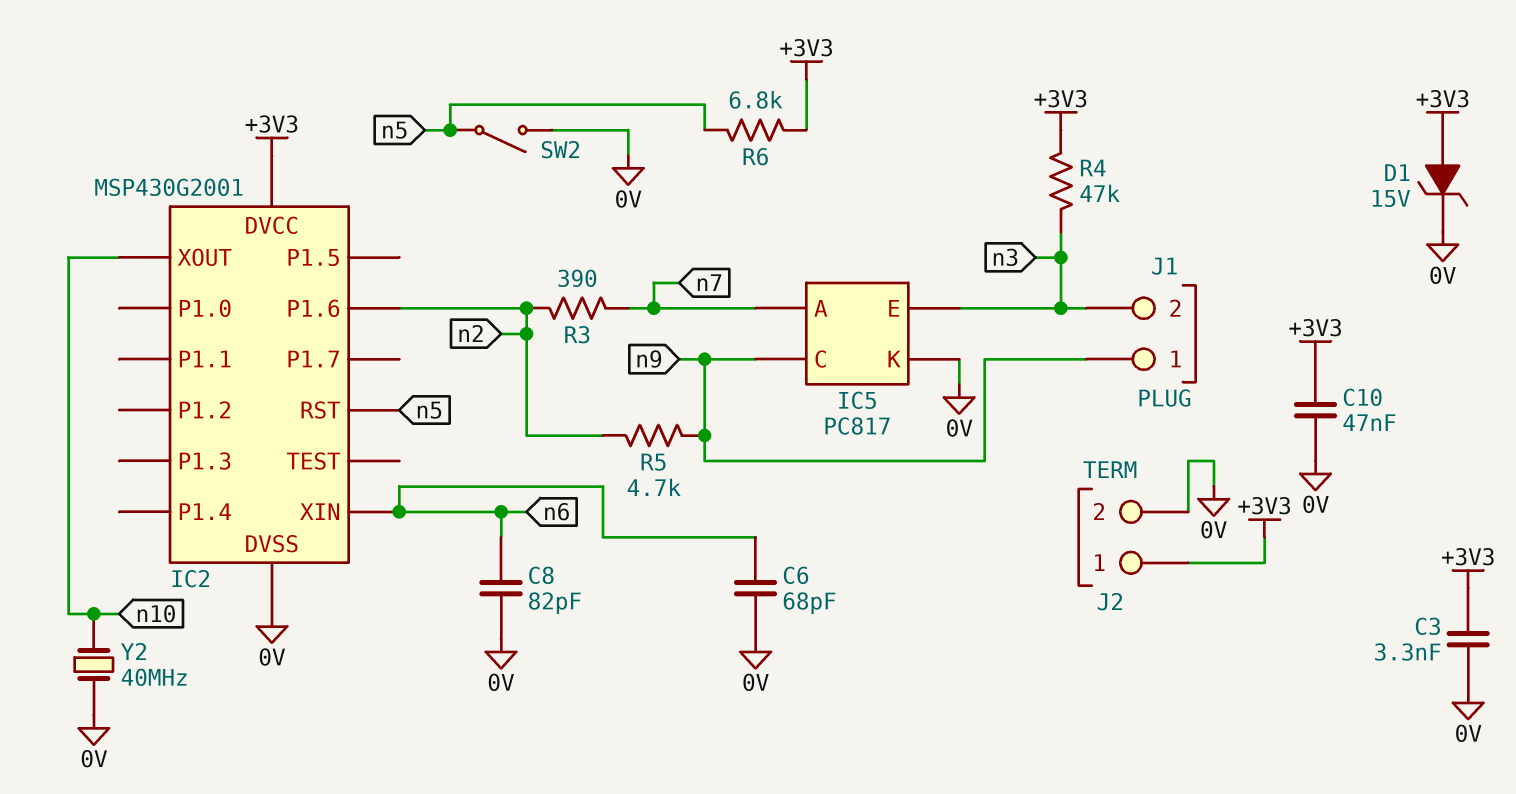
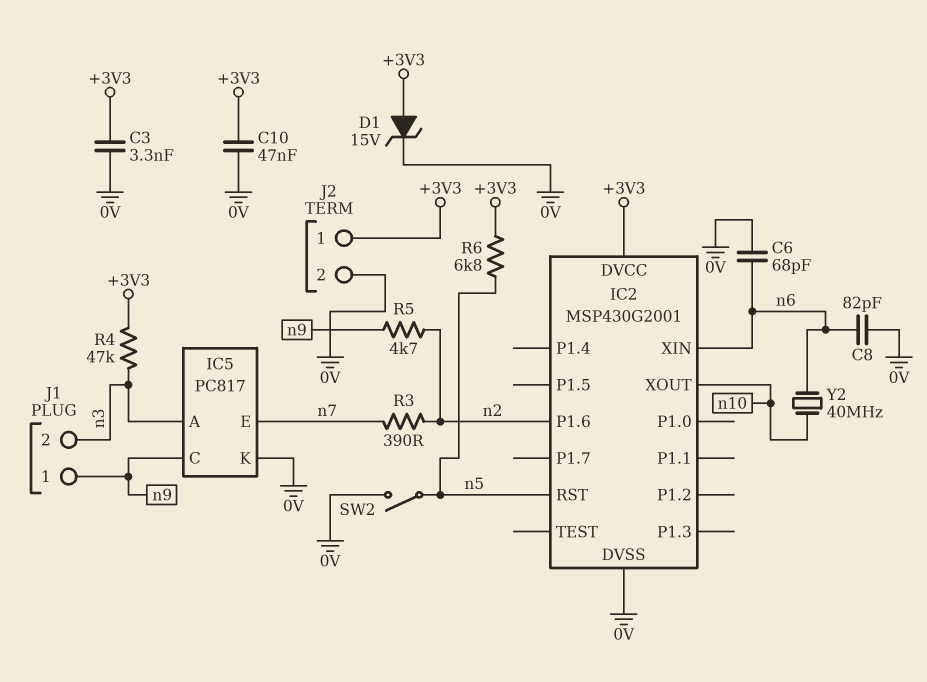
IC5 pin A: n7 -> n3
IC5 pin E: n3 -> n7
Y2: 40MHz (0V, n10) -> 40MHz (n6, n10)

